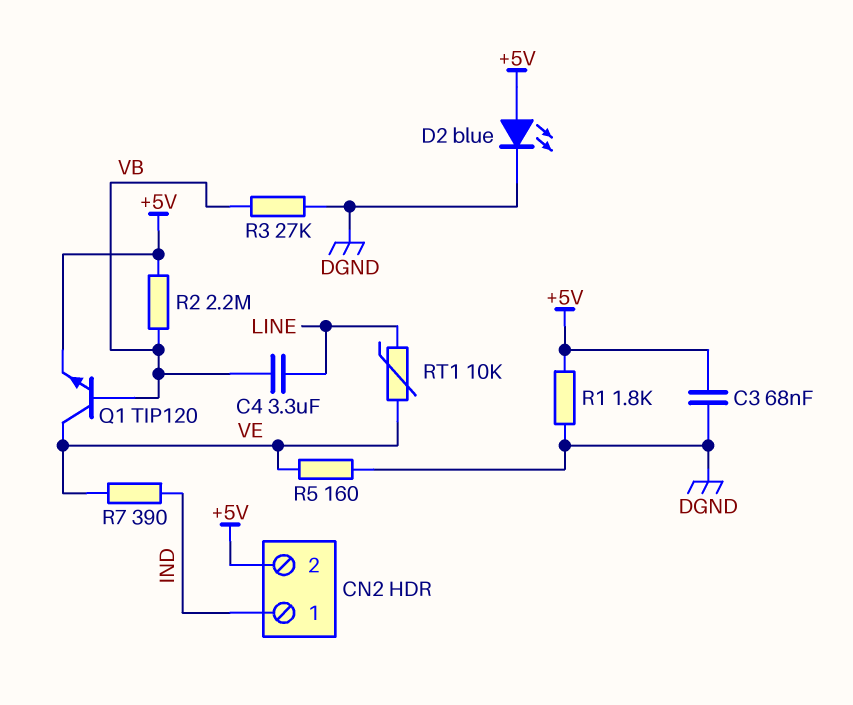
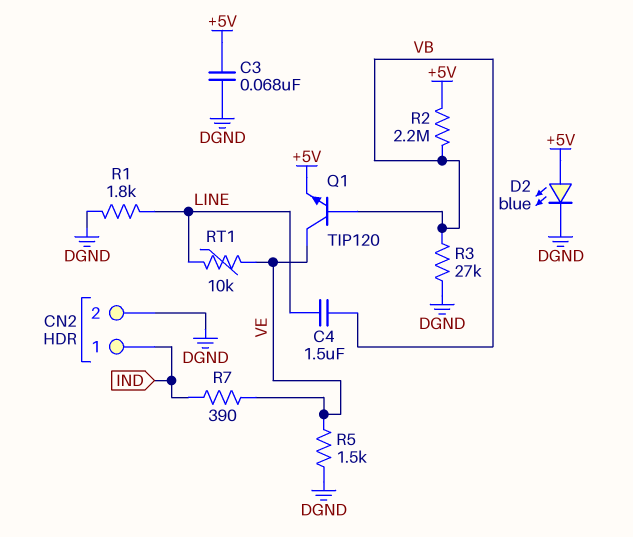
C4: 3.3uF (LINE, VB) -> 1.5uF (LINE, VB)
CN2 pin 2: +5V -> DGND
R1: 1.8k (+5V, DGND) -> 1.8k (DGND, LINE)
R5: 160 (DGND, VE) -> 1.5k (DGND, VE)

